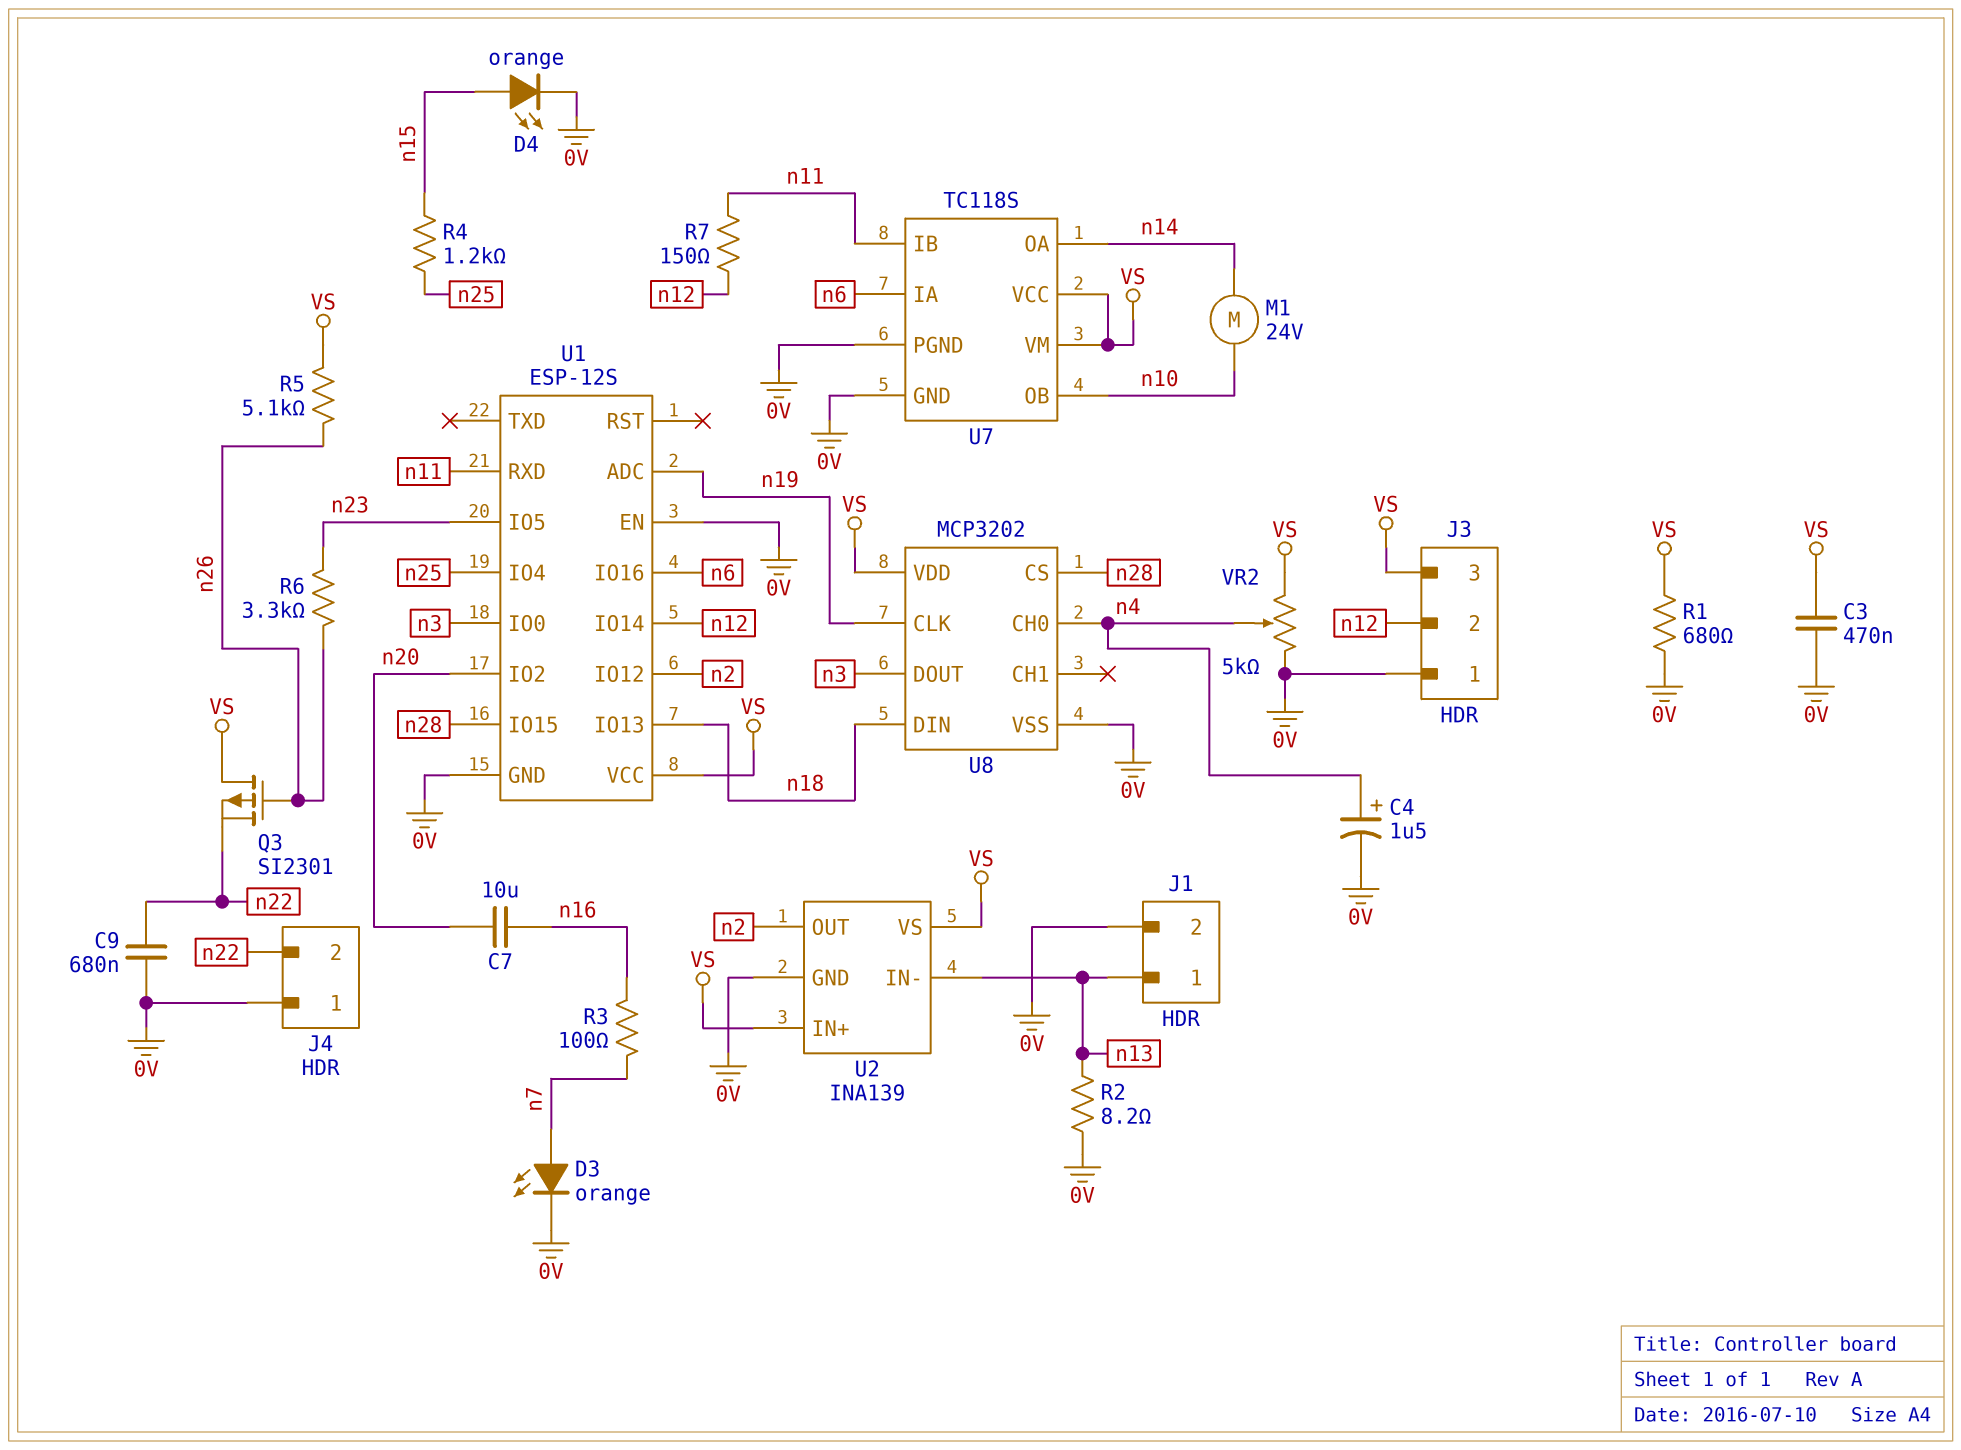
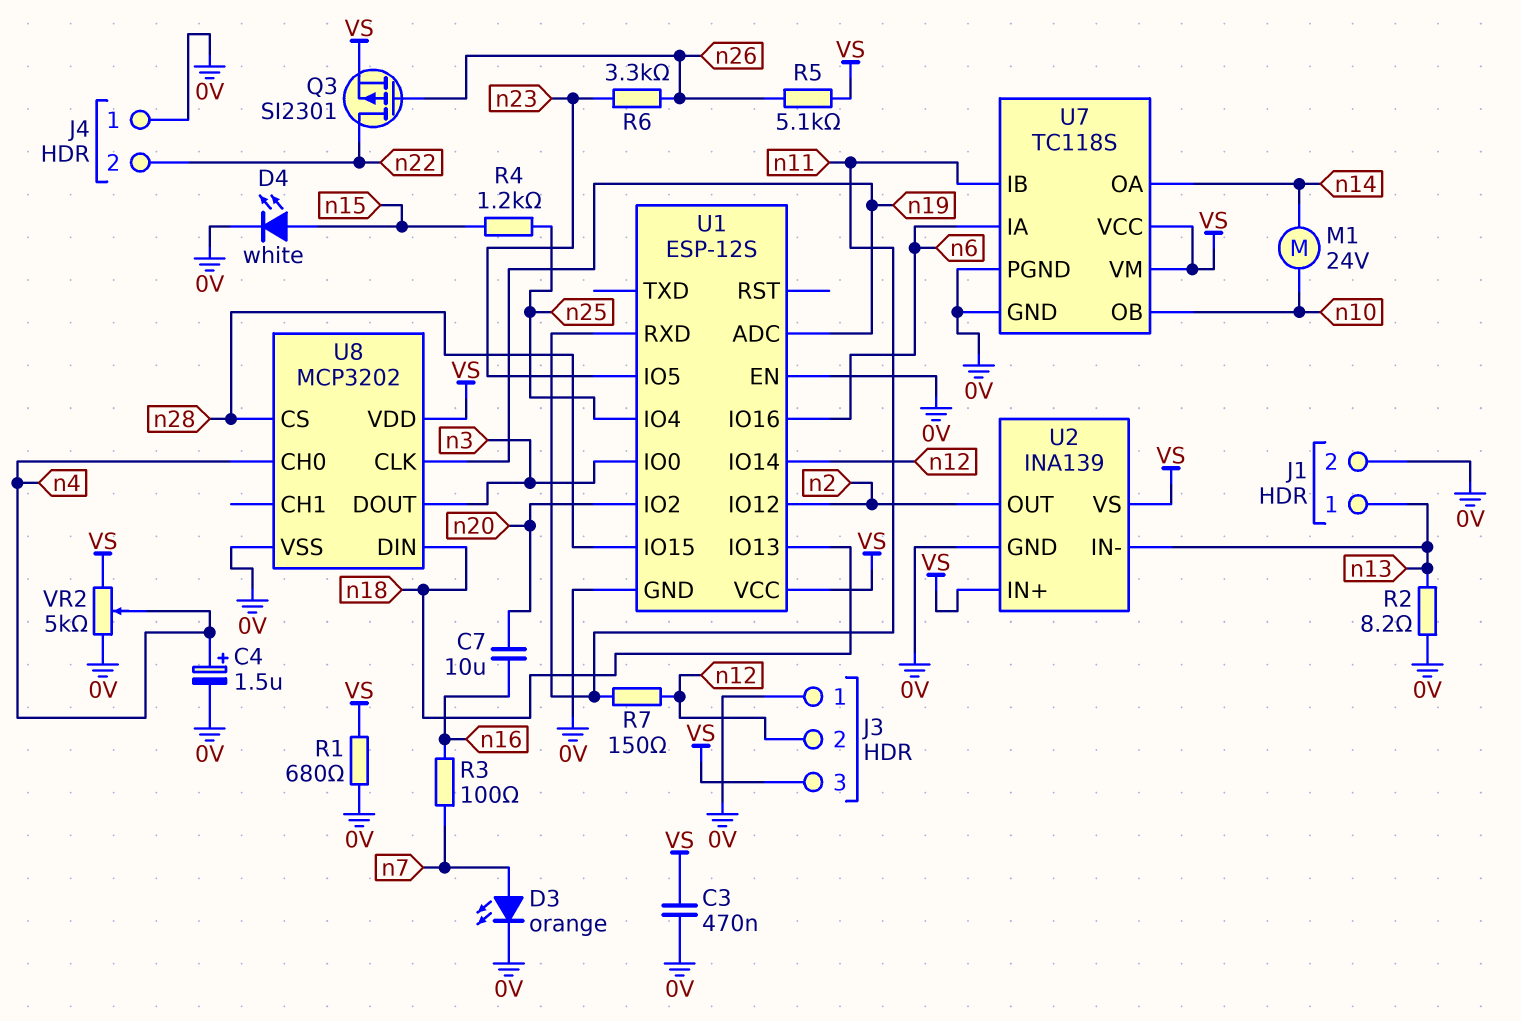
C9: 680nF (0V, n22) -> none
D4: LED orange (A n15, K 0V) -> LED white (A n15, K 0V)
Q3: PMOS SI2301 (G n26, D VS, S n22) -> PMOS SI2301 (G n26, D n22, S VS)

